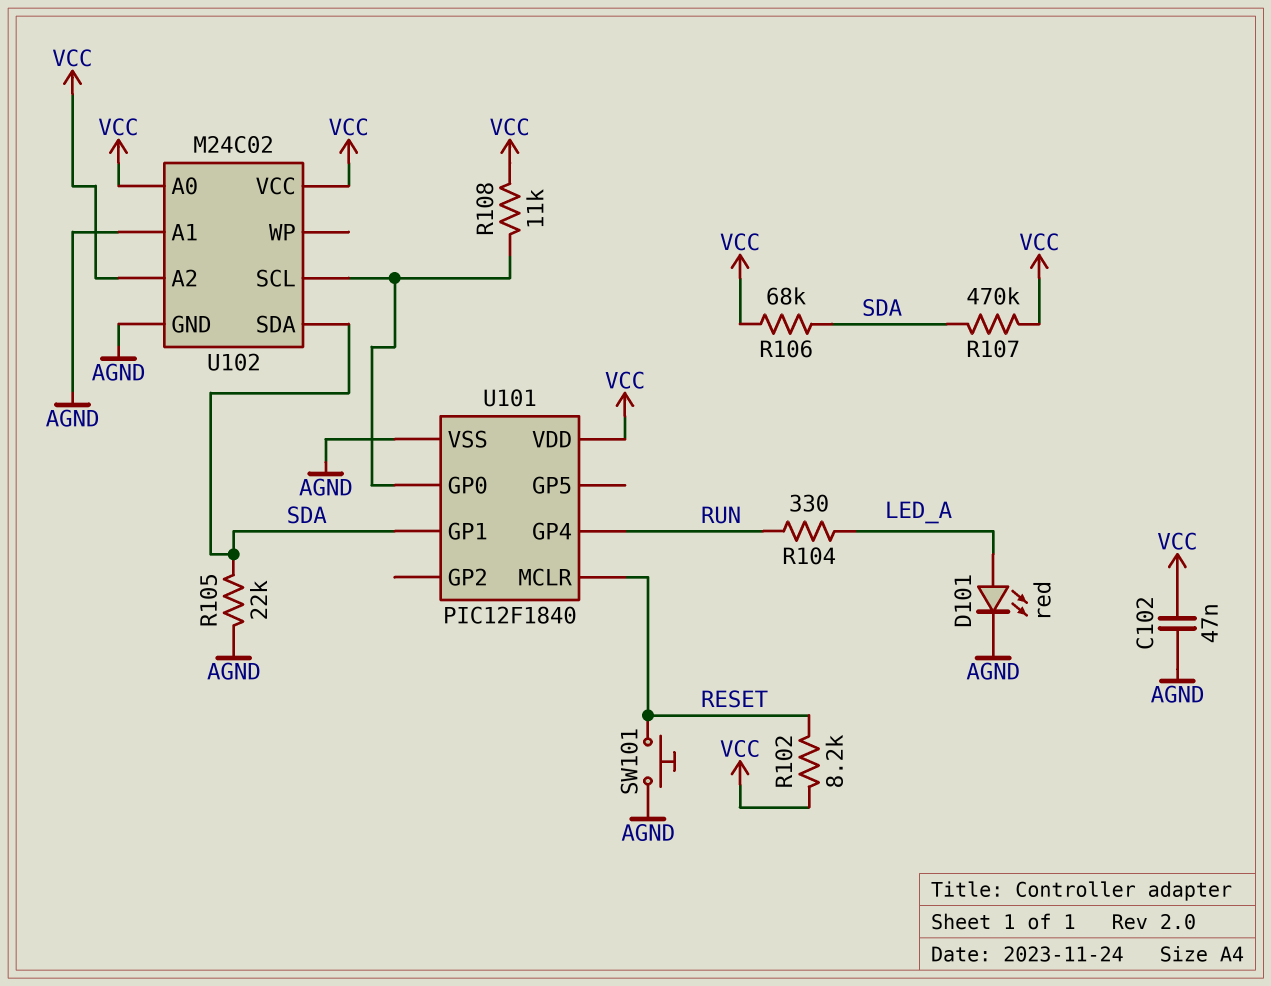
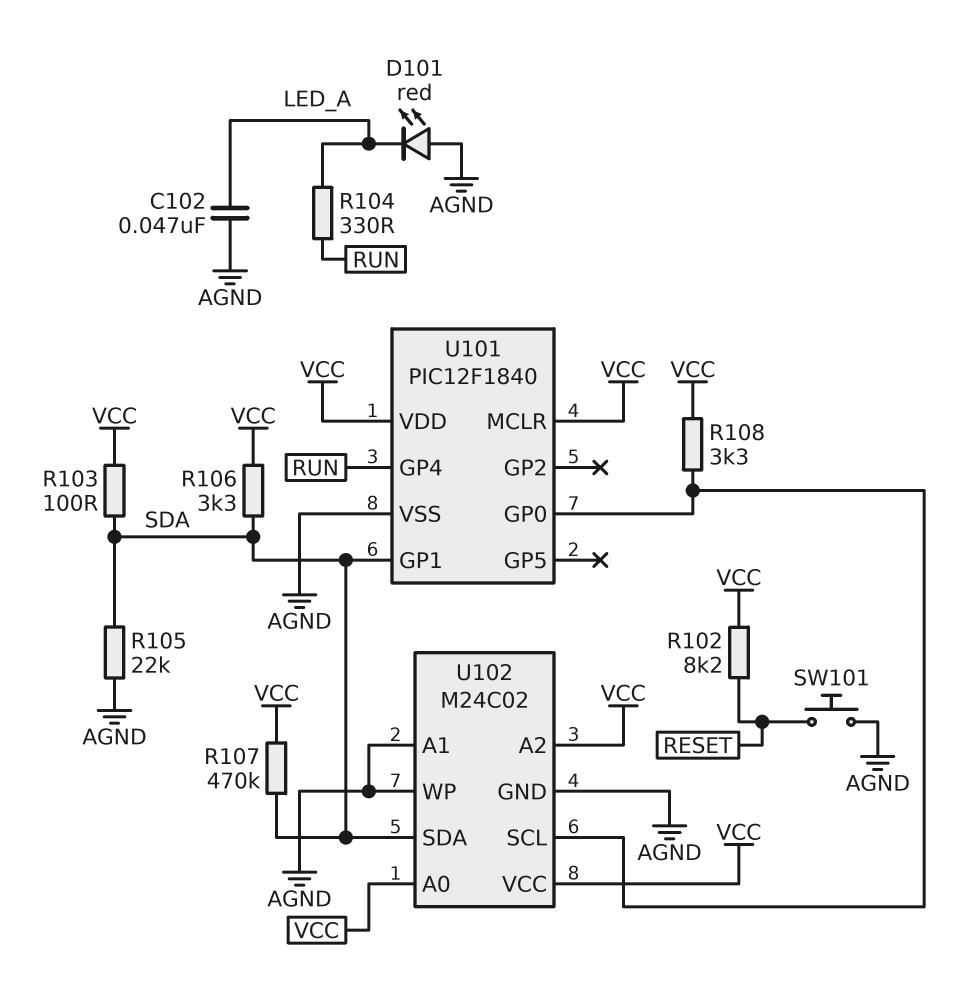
C102: 47nF (AGND, VCC) -> 47nF (AGND, LED_A)
D101: LED red (A LED_A, K AGND) -> LED red (A AGND, K LED_A)
R103: none -> 100 (SDA, VCC)
R106: 68k (SDA, VCC) -> 3.3k (SDA, VCC)
R108: 11k (U101/GP0, VCC) -> 3.3k (U101/GP0, VCC)
U101 pin MCLR: RESET -> VCC
U102 pin WP: none -> AGND

